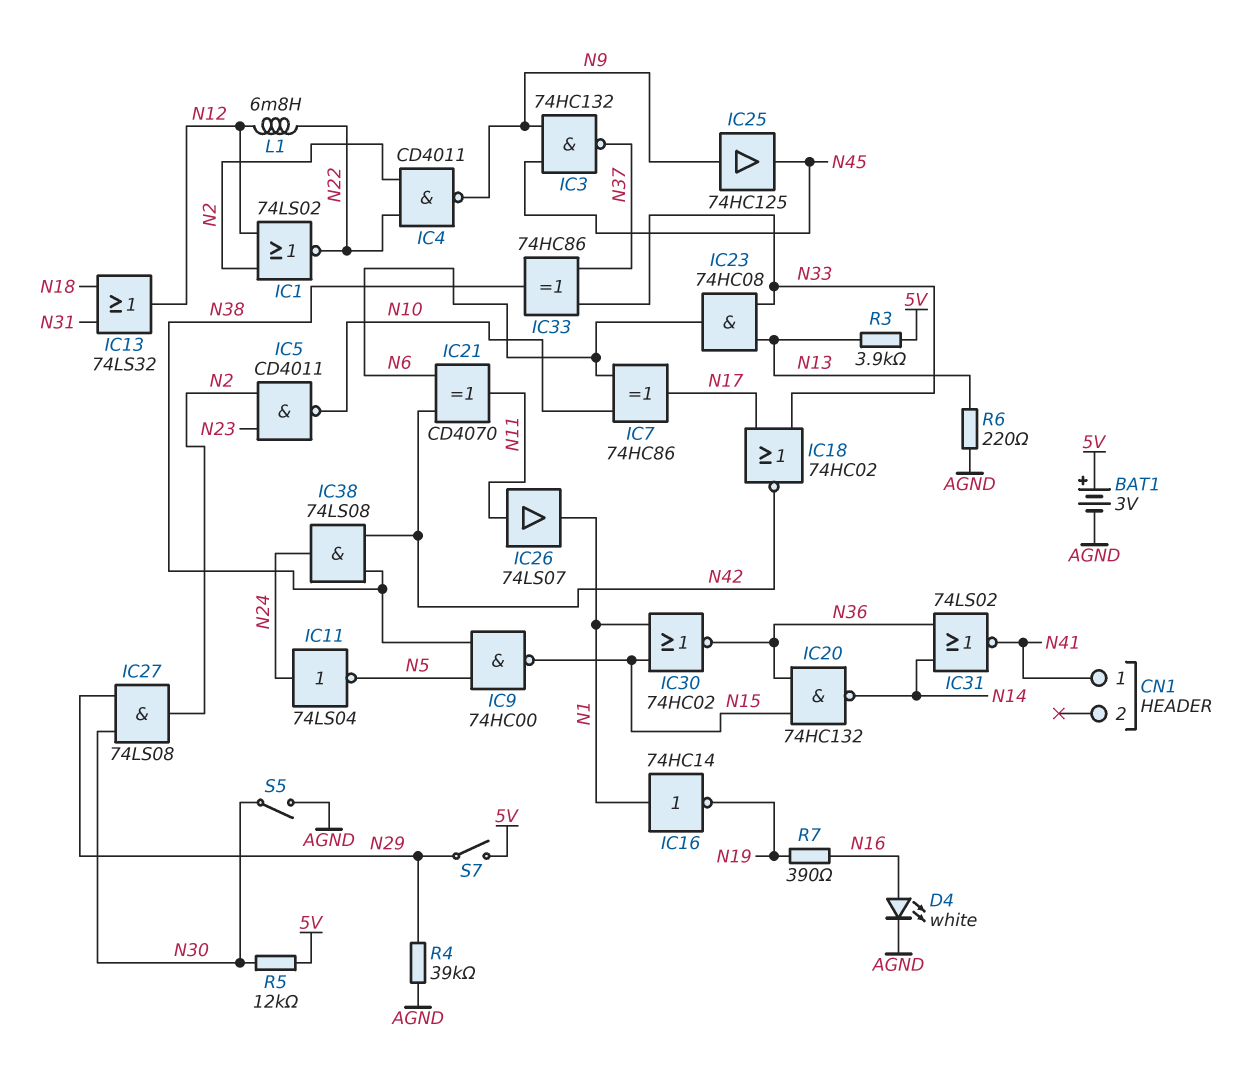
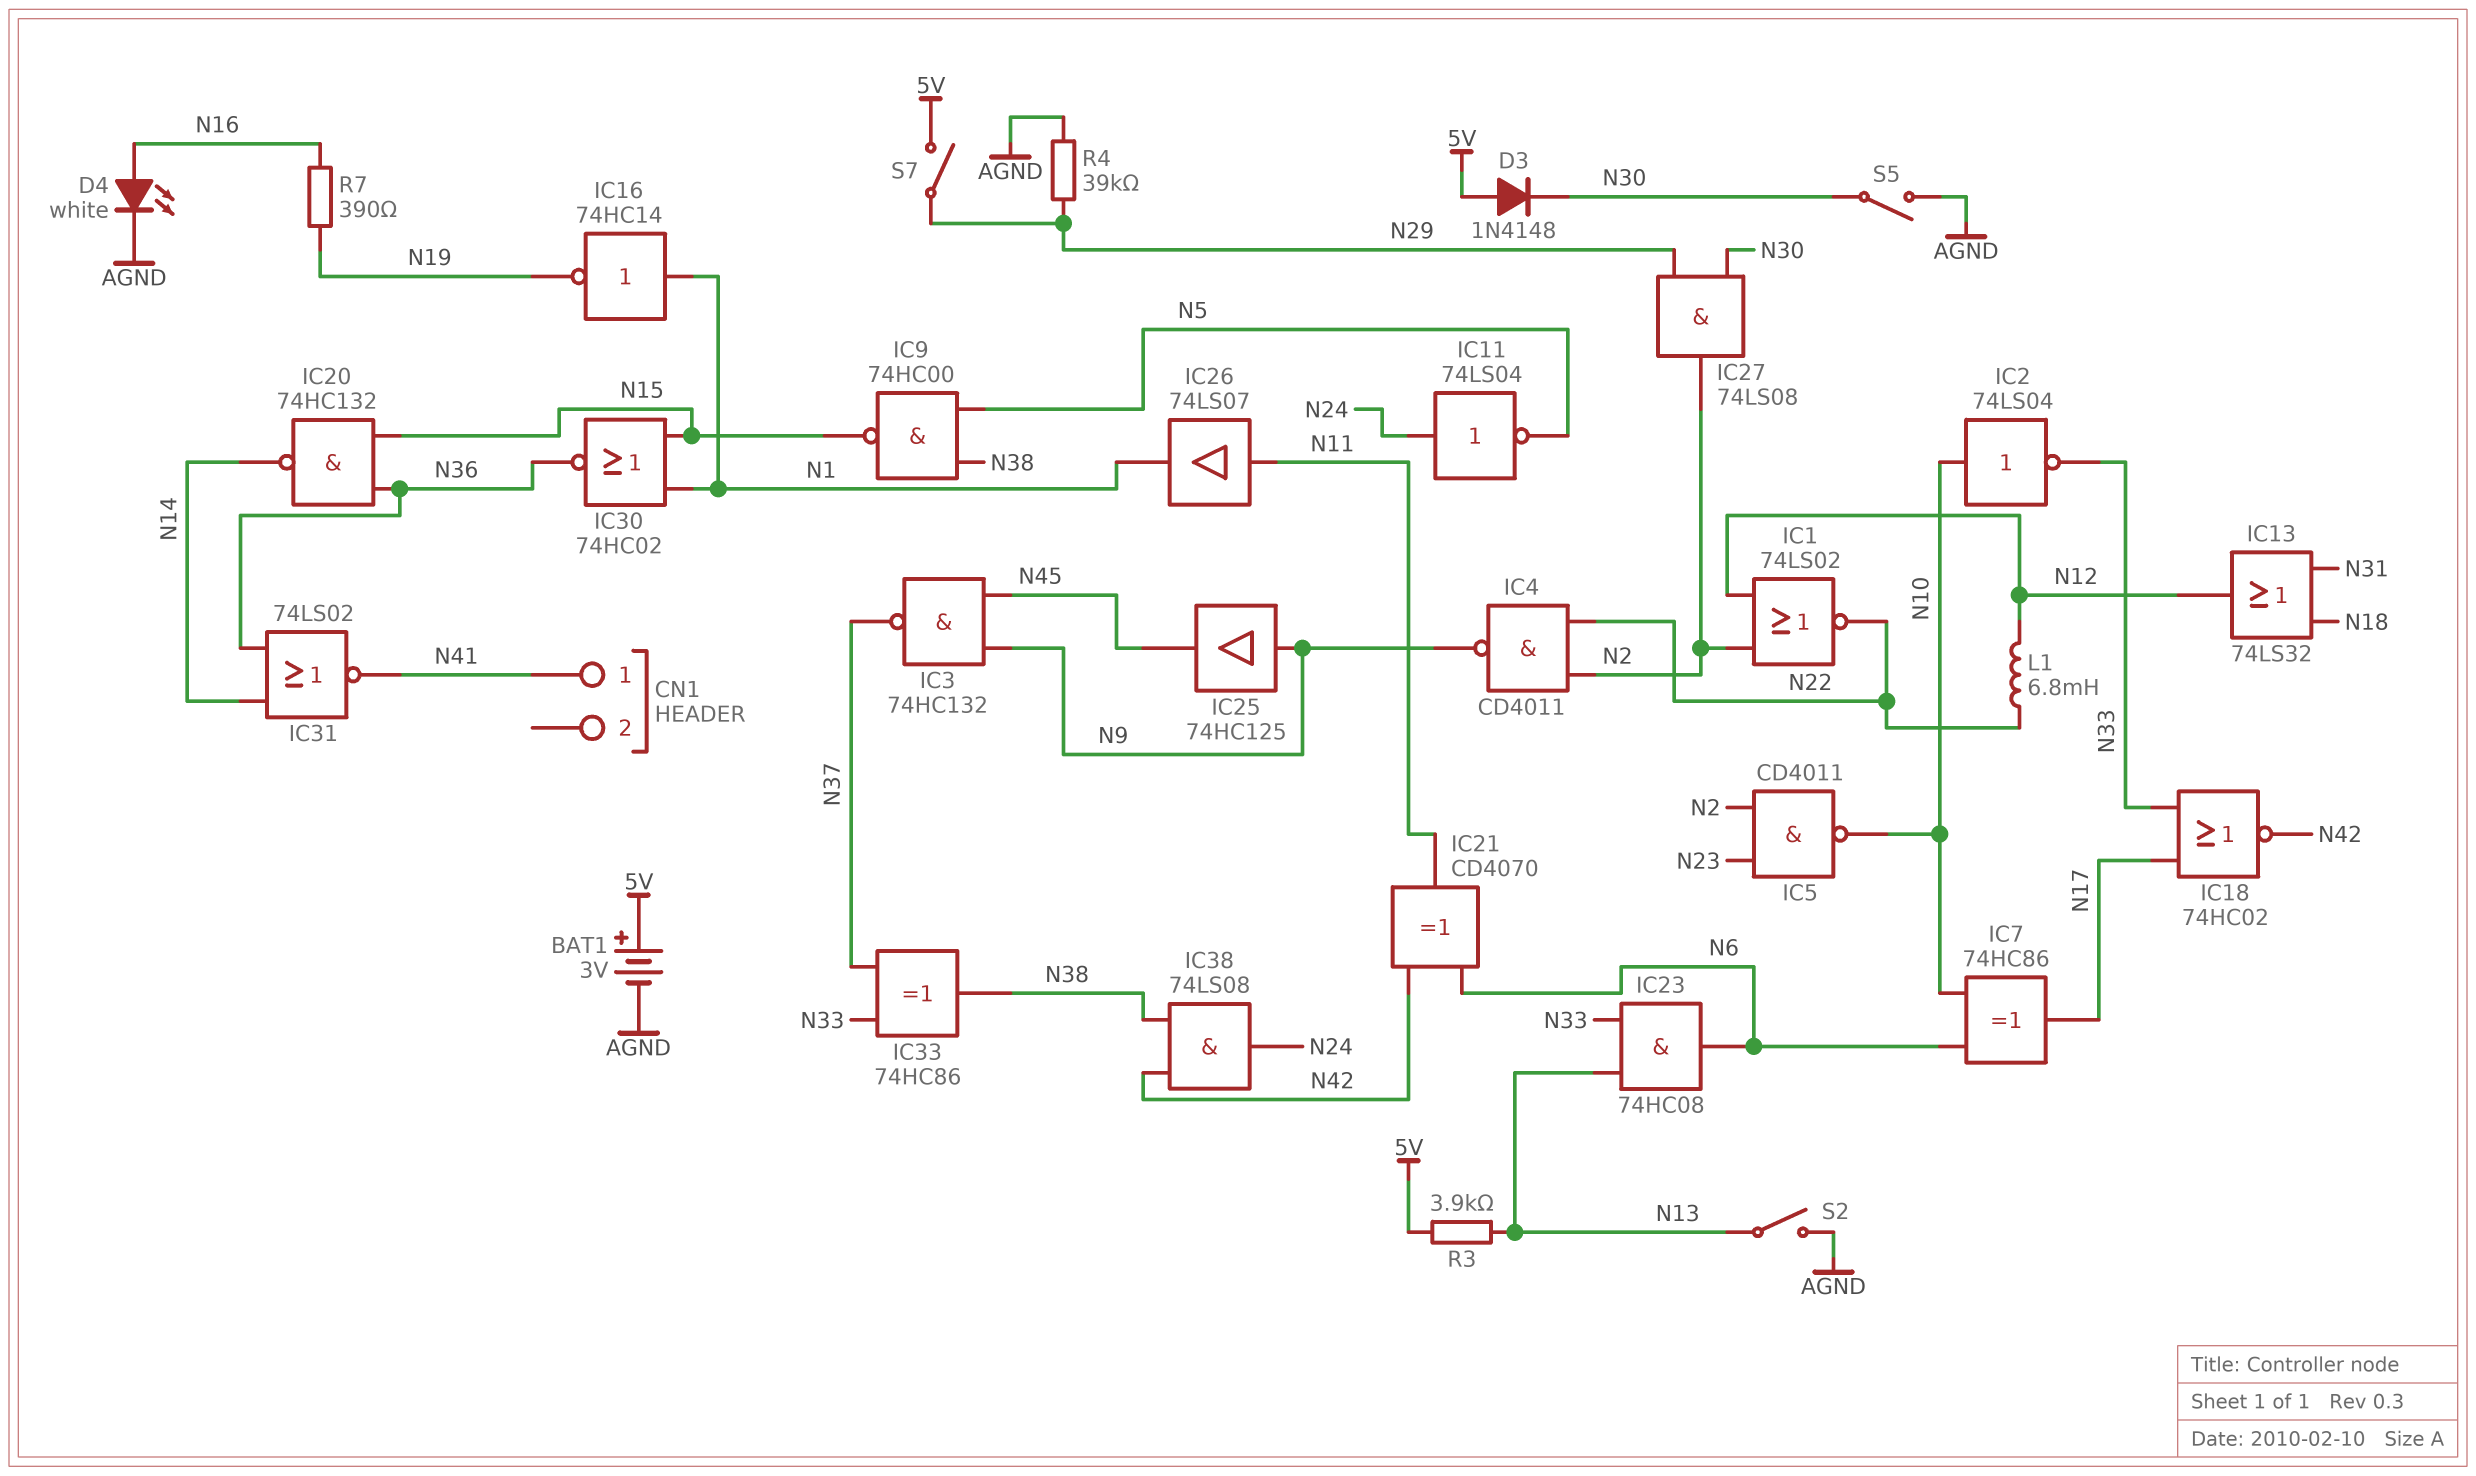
D3: none -> diode 1N4148 (A 5V, K N30)
IC2: none -> NOT 74LS04 (in N10, out N33)
R5: 12k (5V, N30) -> none
R6: 220 (AGND, N13) -> none
S2: none -> switch (AGND, N13)

